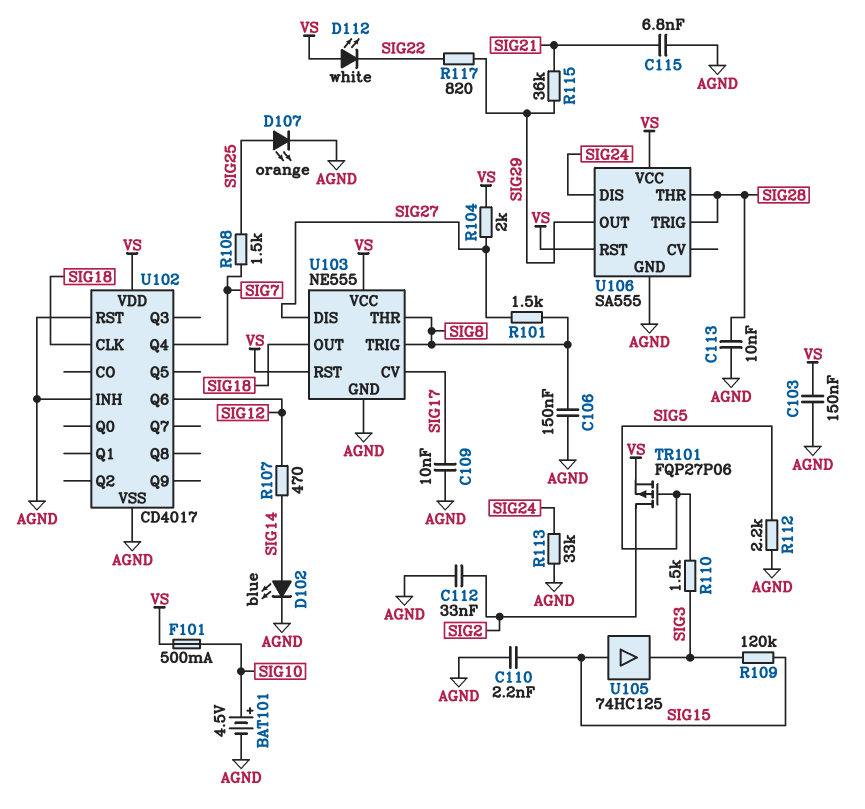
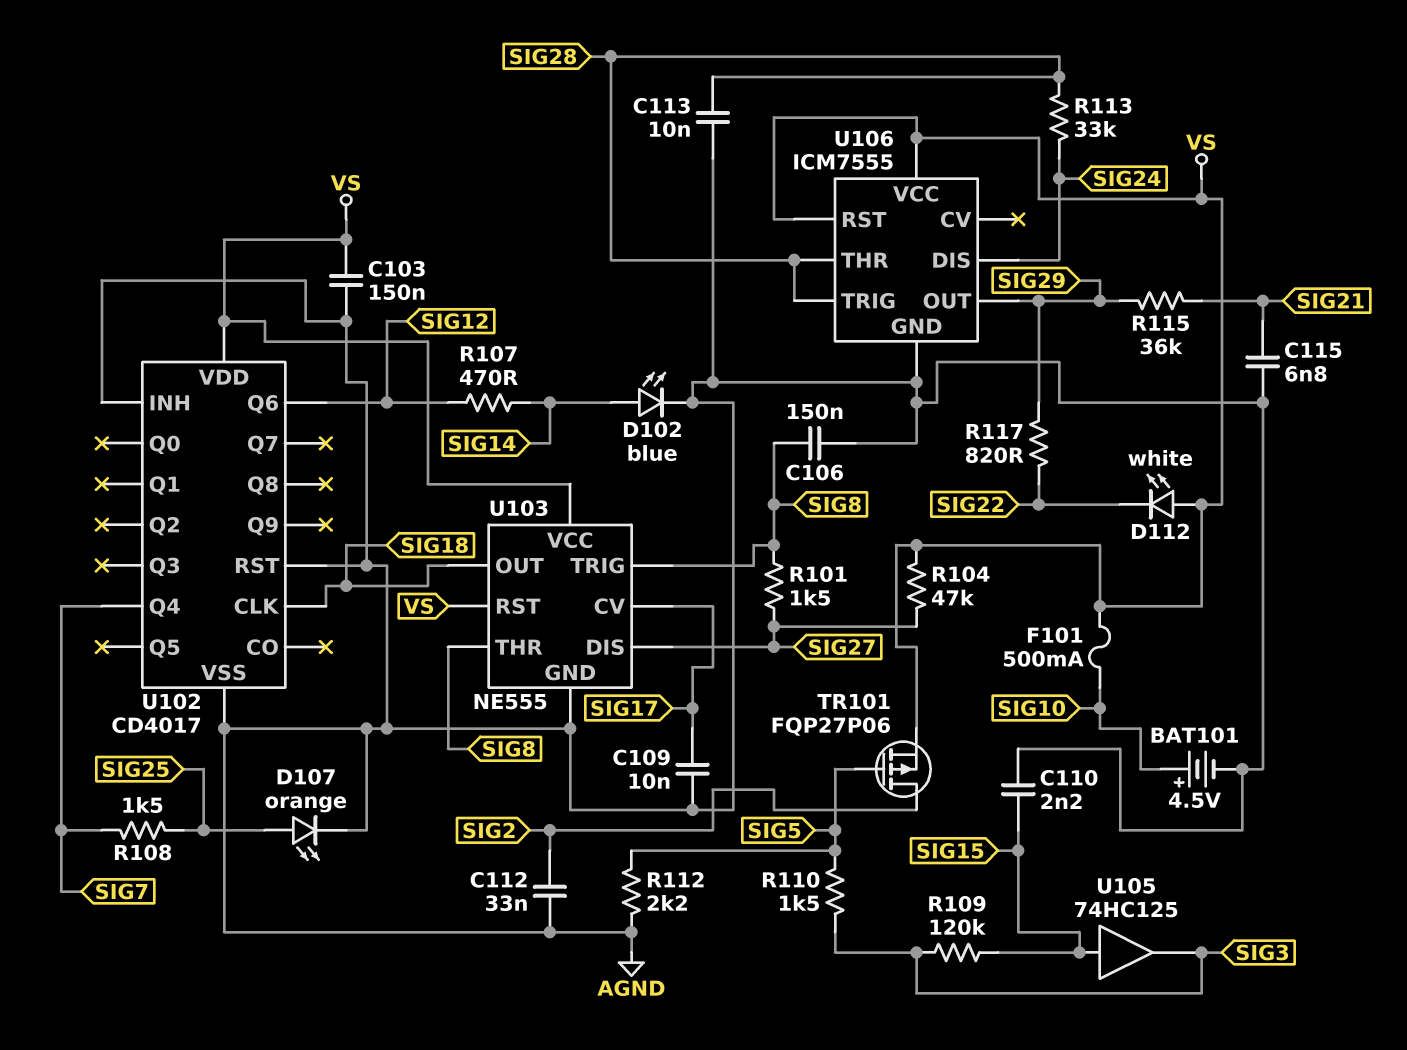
R104: 2k (SIG27, VS) -> 47k (SIG27, VS)
R113: 33k (AGND, SIG24) -> 33k (SIG24, SIG28)
U106: SA555 -> ICM7555

